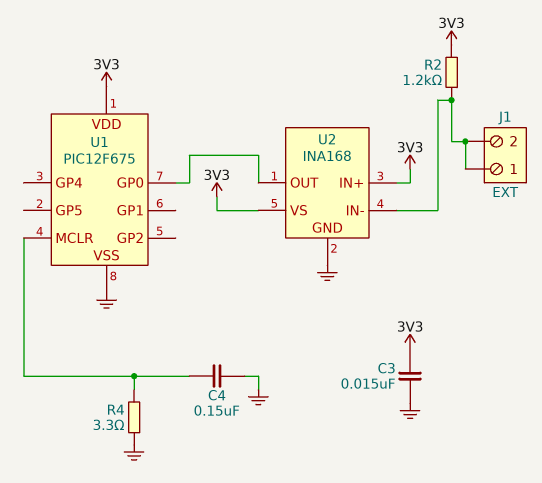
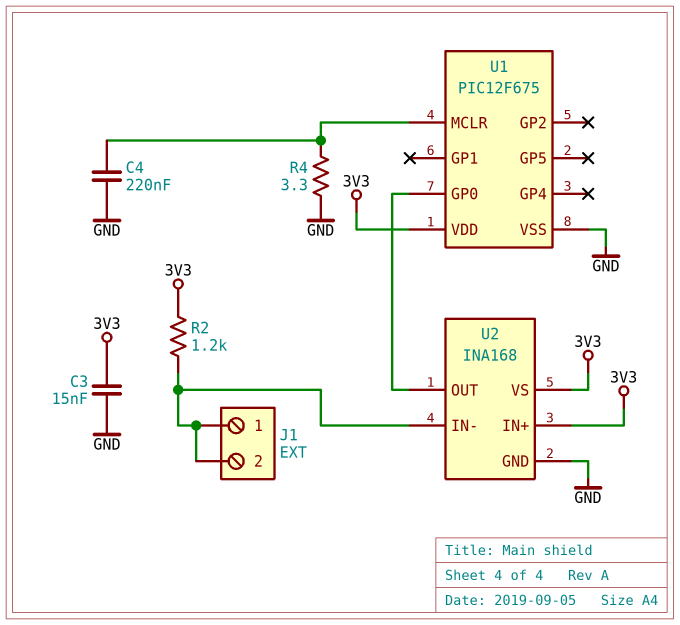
C4: 150nF (GND, U1/MCLR) -> 220nF (GND, U1/MCLR)

